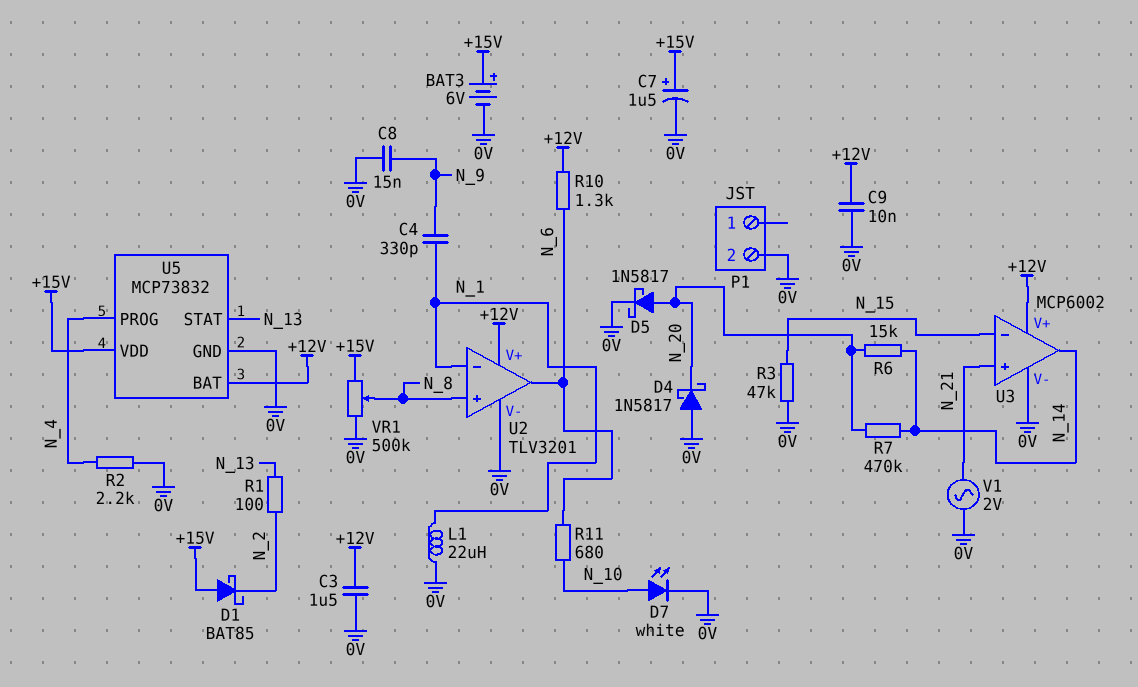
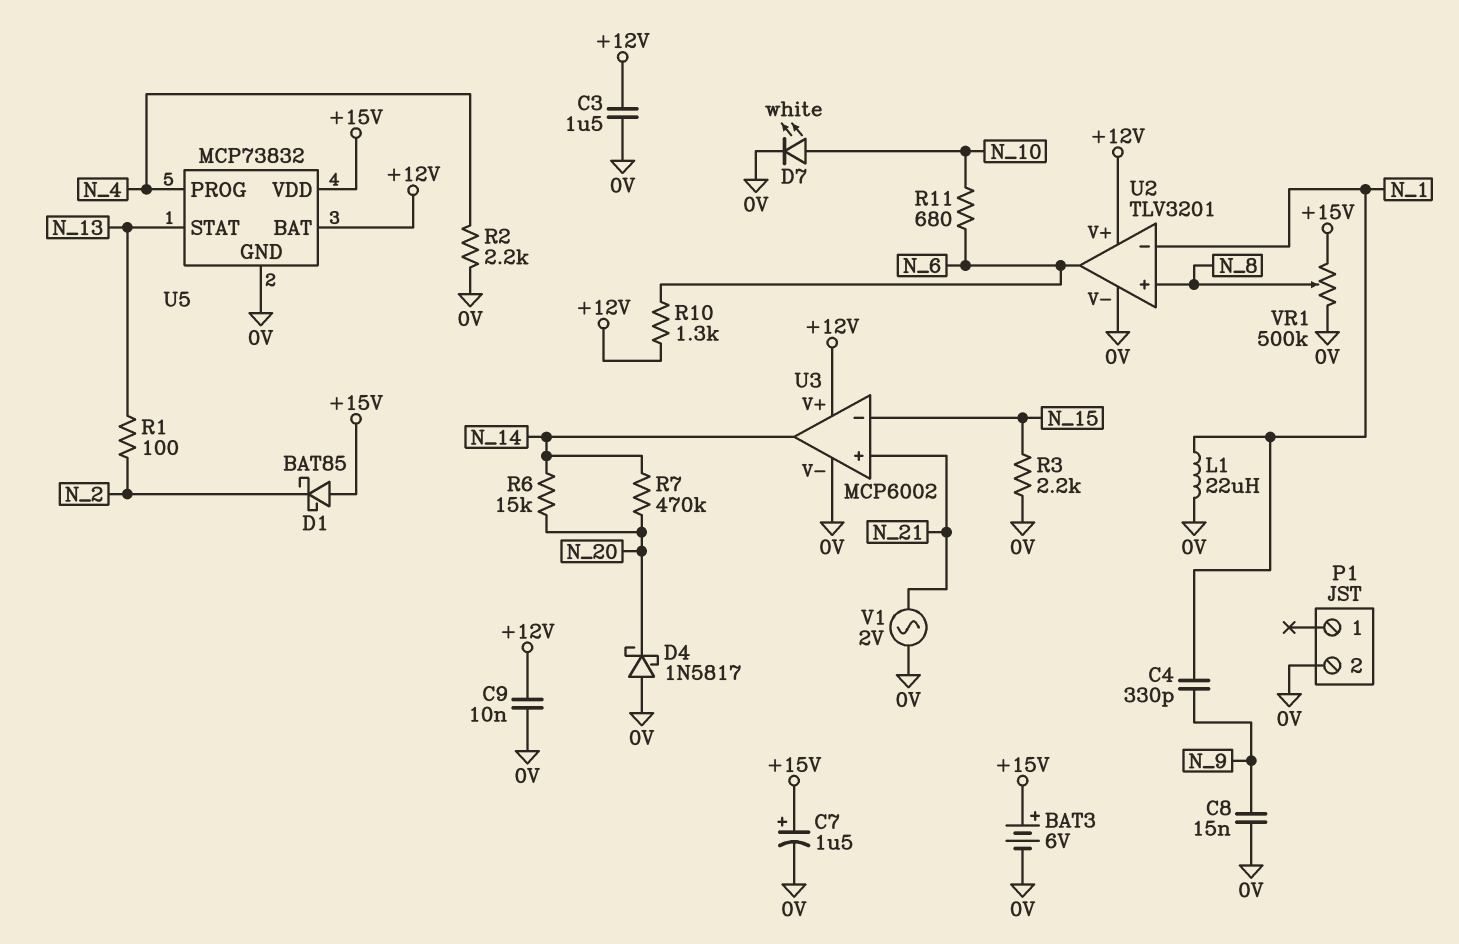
D5: schottky 1N5817 (A N_20, K 0V) -> none
R3: 47k (0V, N_15) -> 2.2k (0V, N_15)

